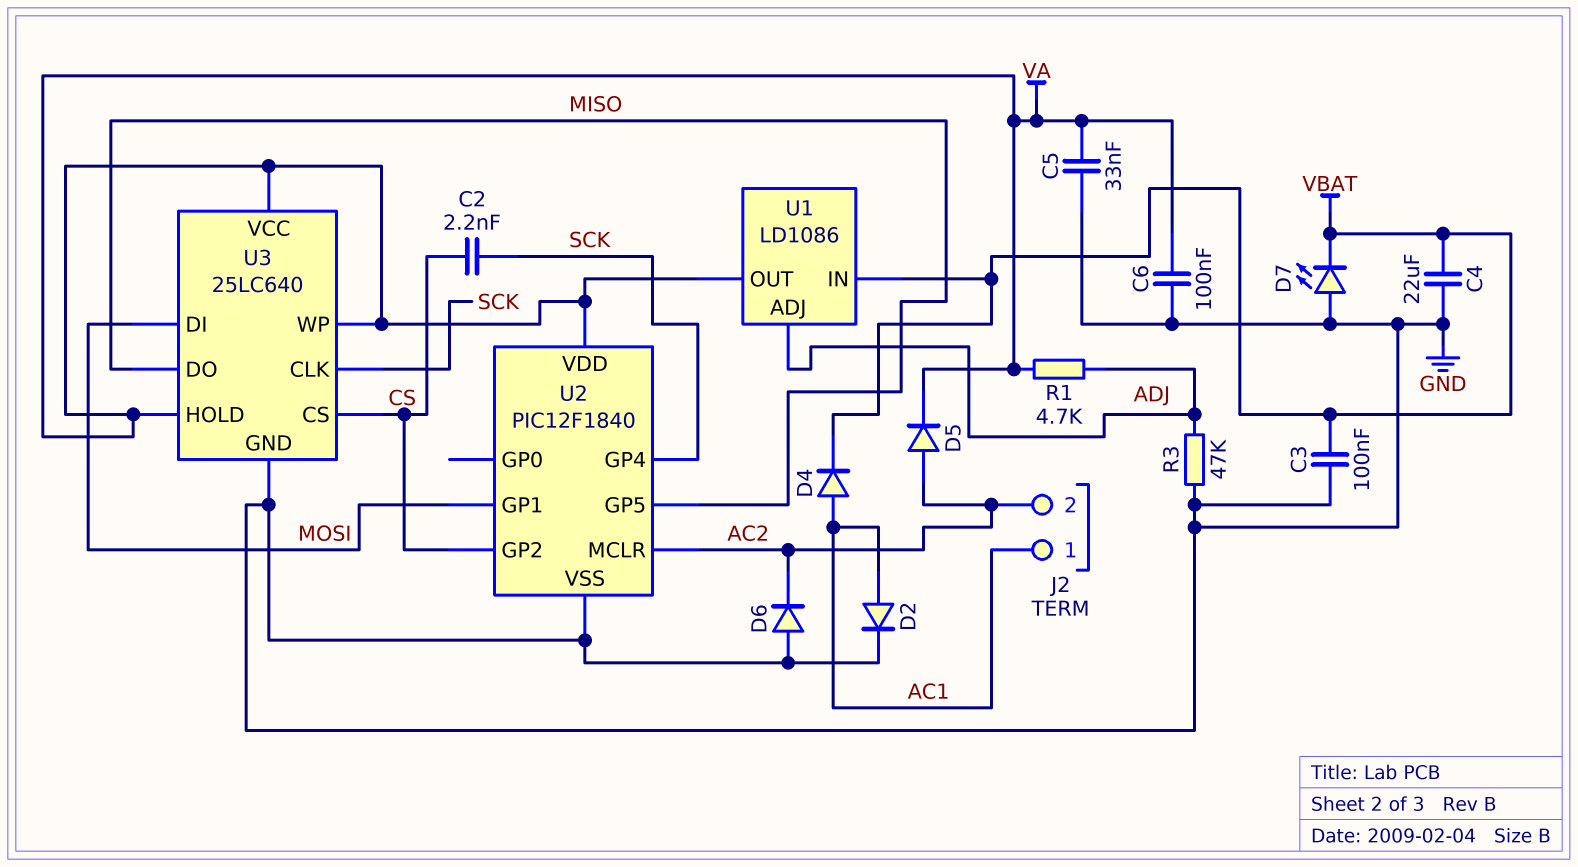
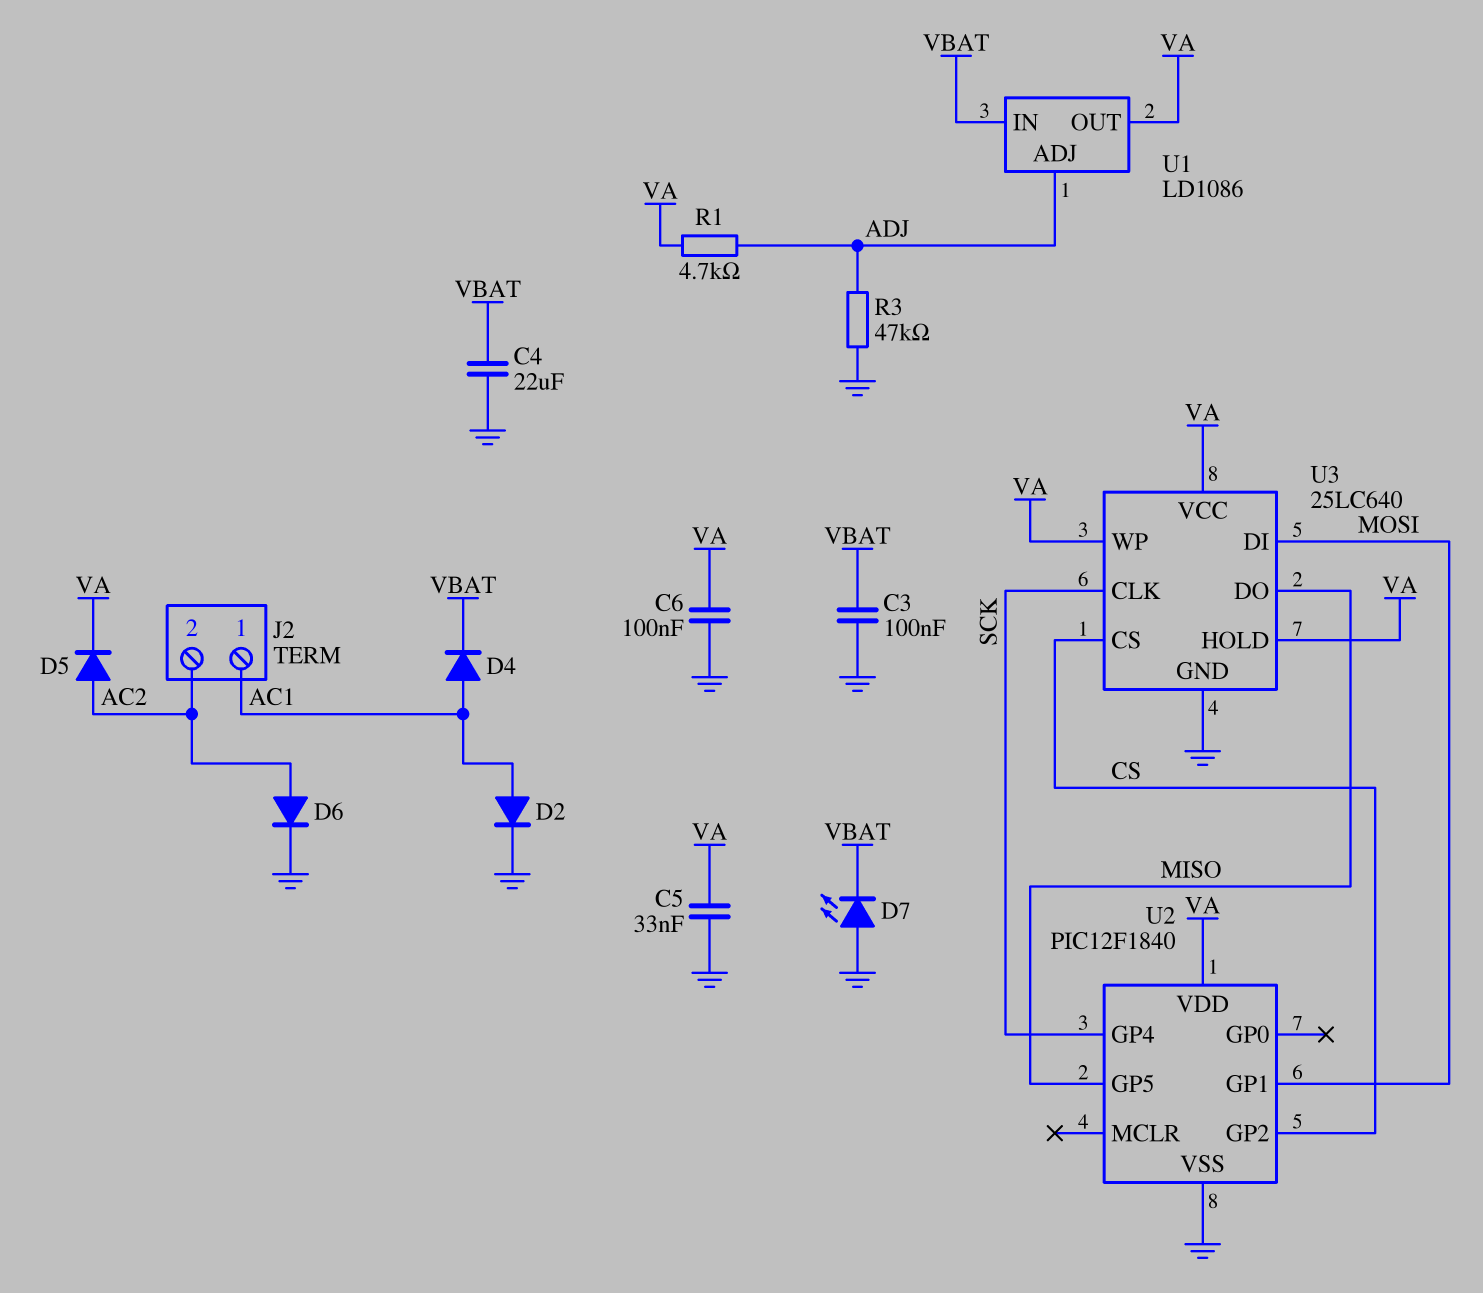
C2: 2.2nF (CS, SCK) -> none
D6: diode (A GND, K AC2) -> diode (A AC2, K GND)
U2 pin MCLR: AC2 -> none

